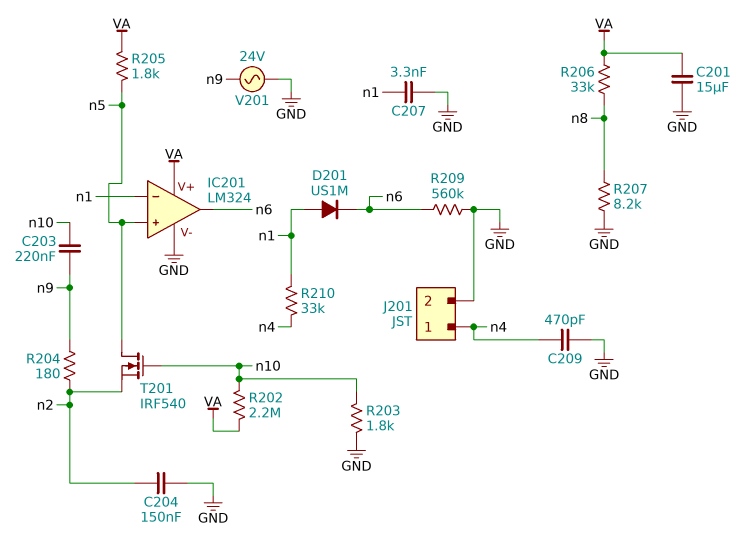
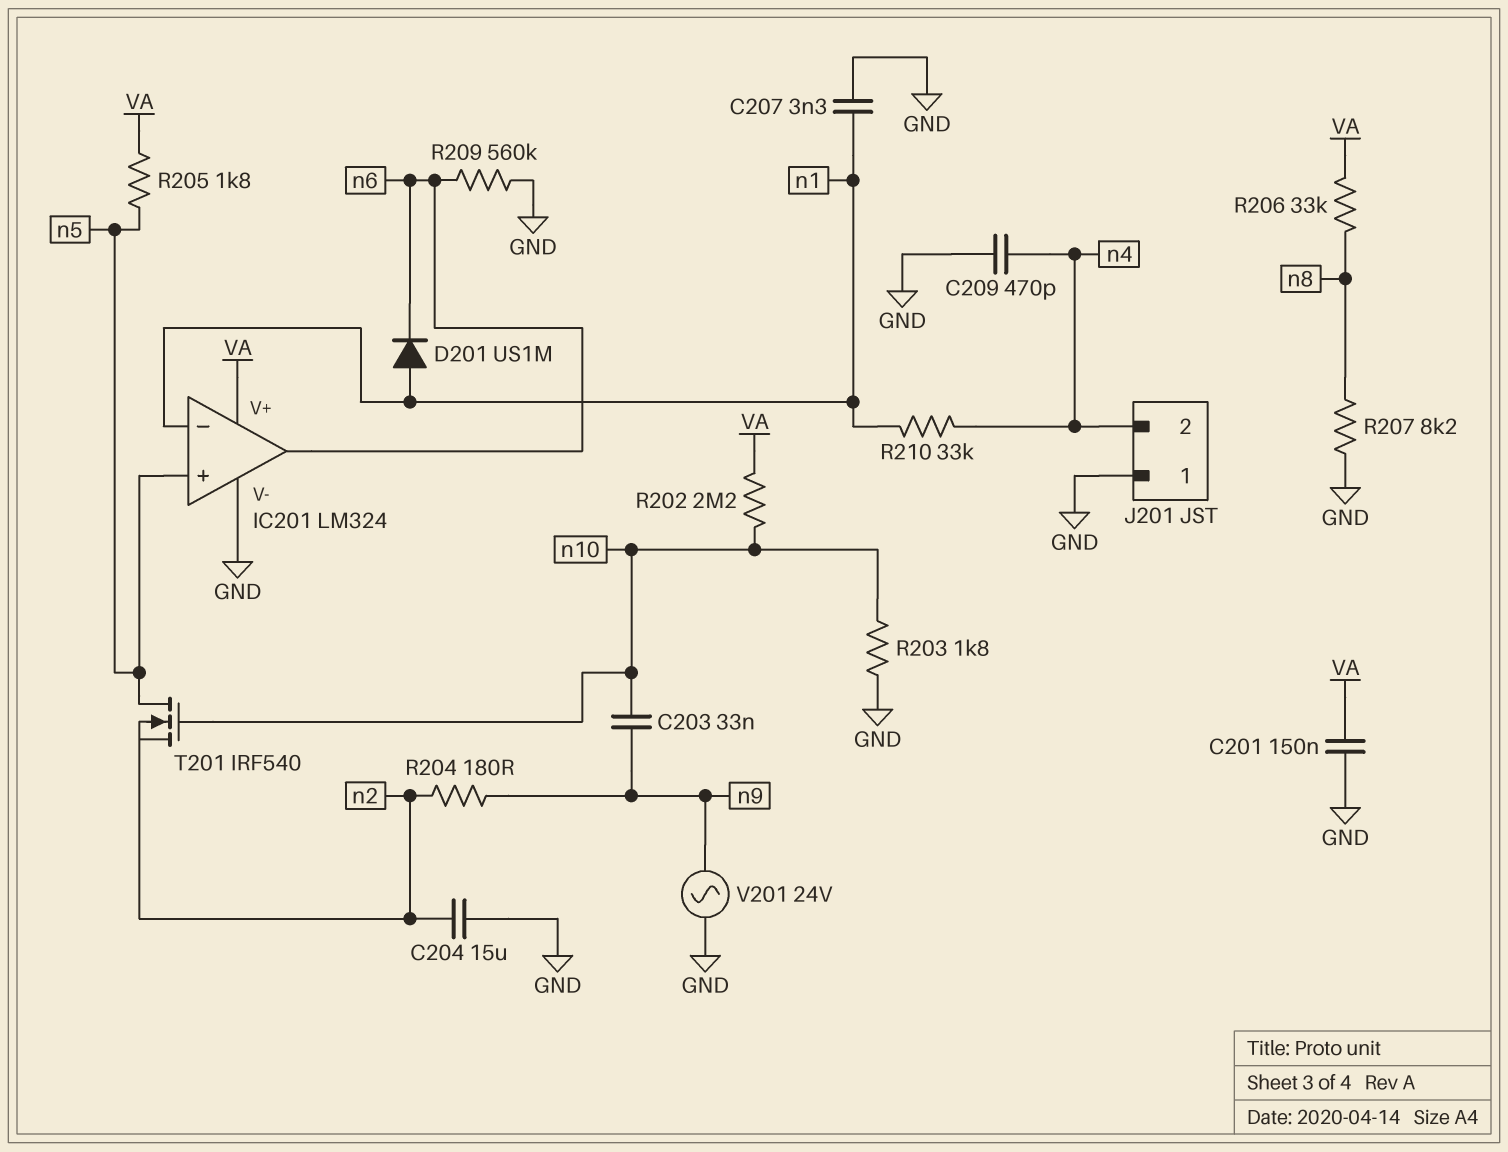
C201: 15uF (GND, VA) -> 150nF (GND, VA)
C203: 220nF (n9, n10) -> 33nF (n9, n10)
C204: 150nF (GND, n2) -> 15uF (GND, n2)
J201 pin 1: n4 -> GND
J201 pin 2: GND -> n4

